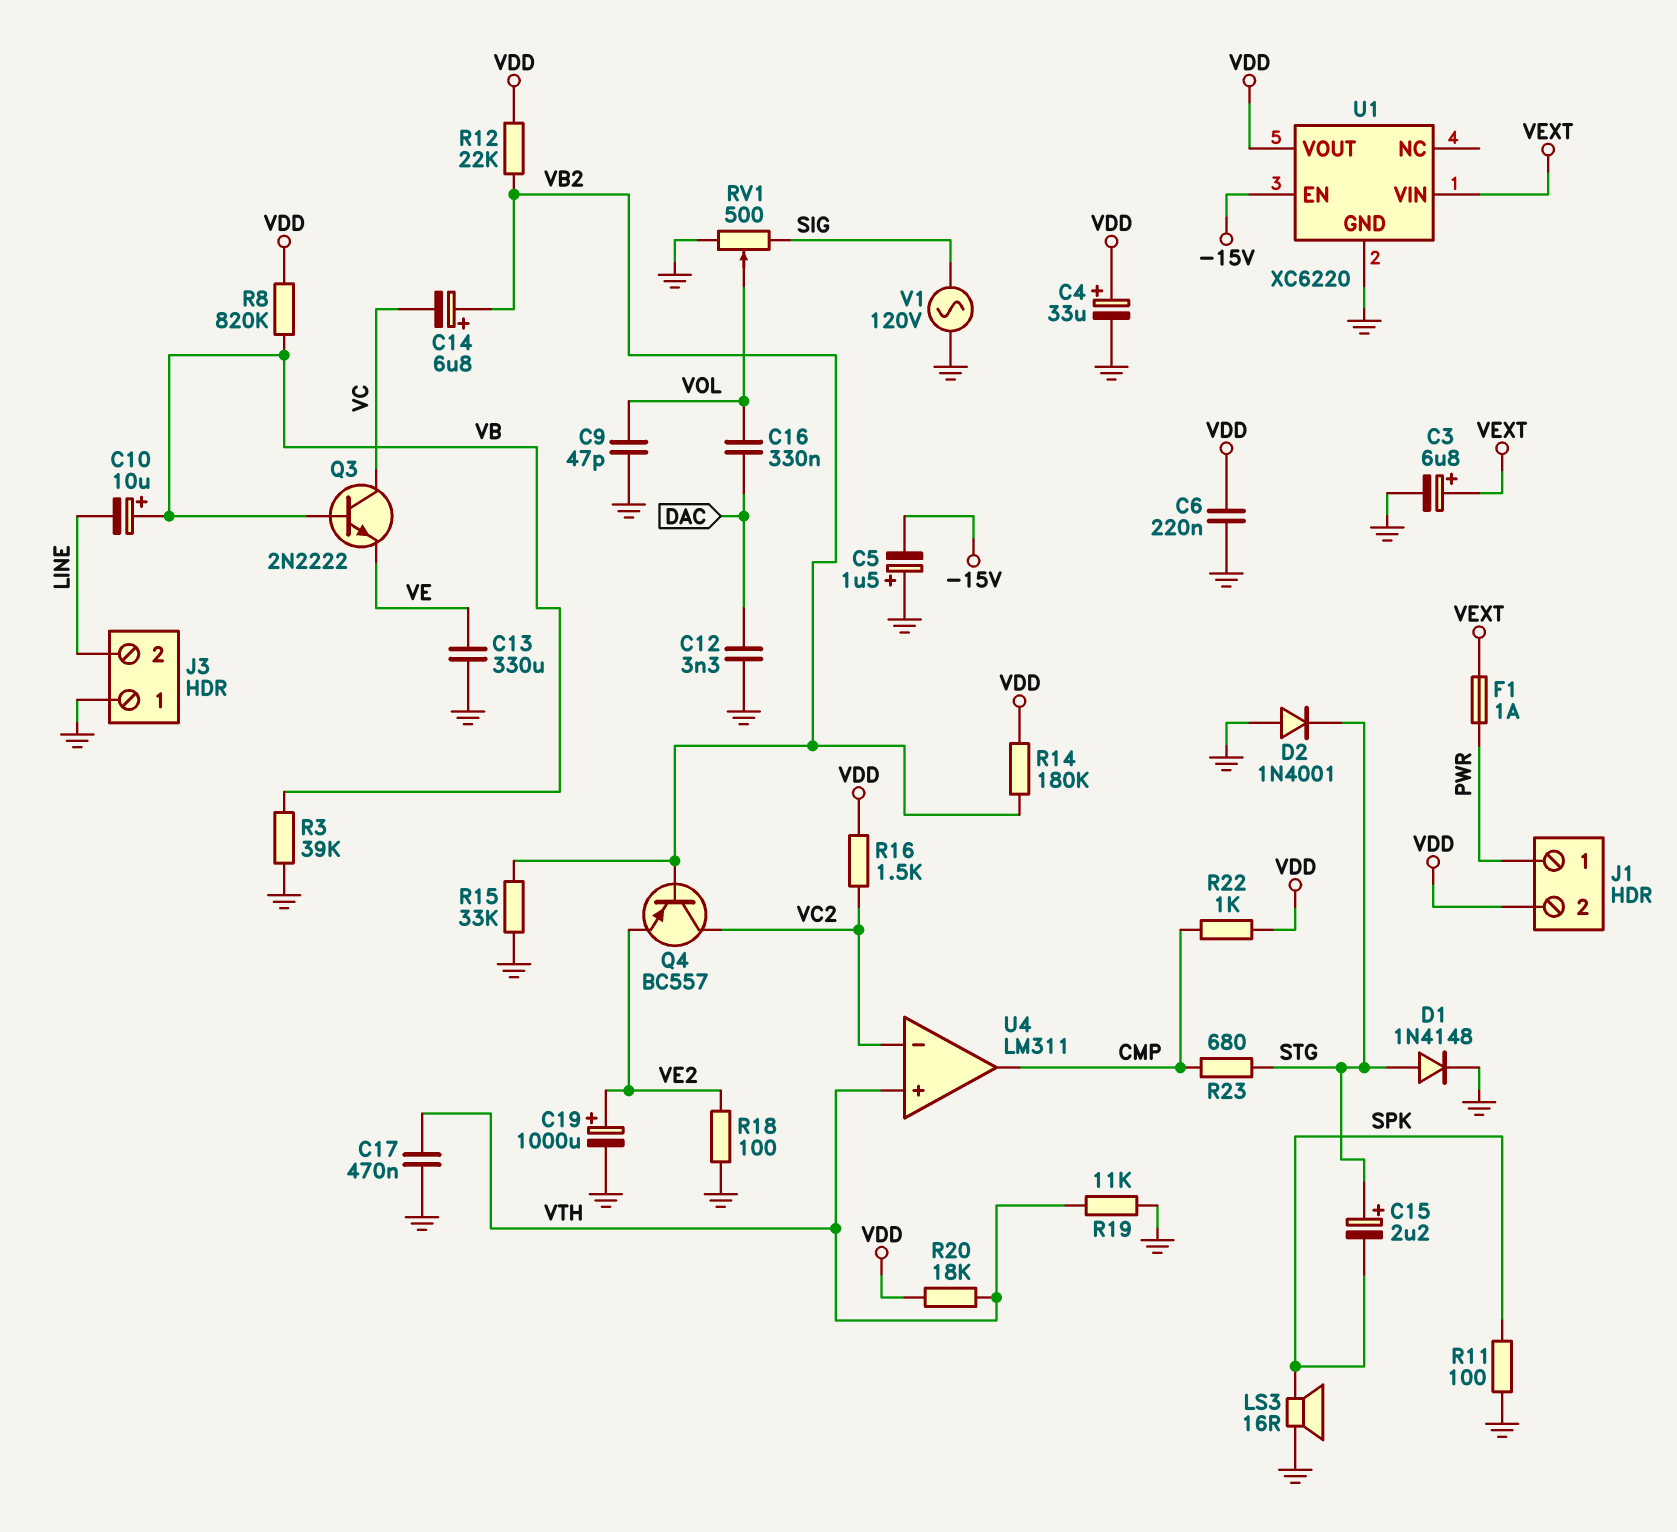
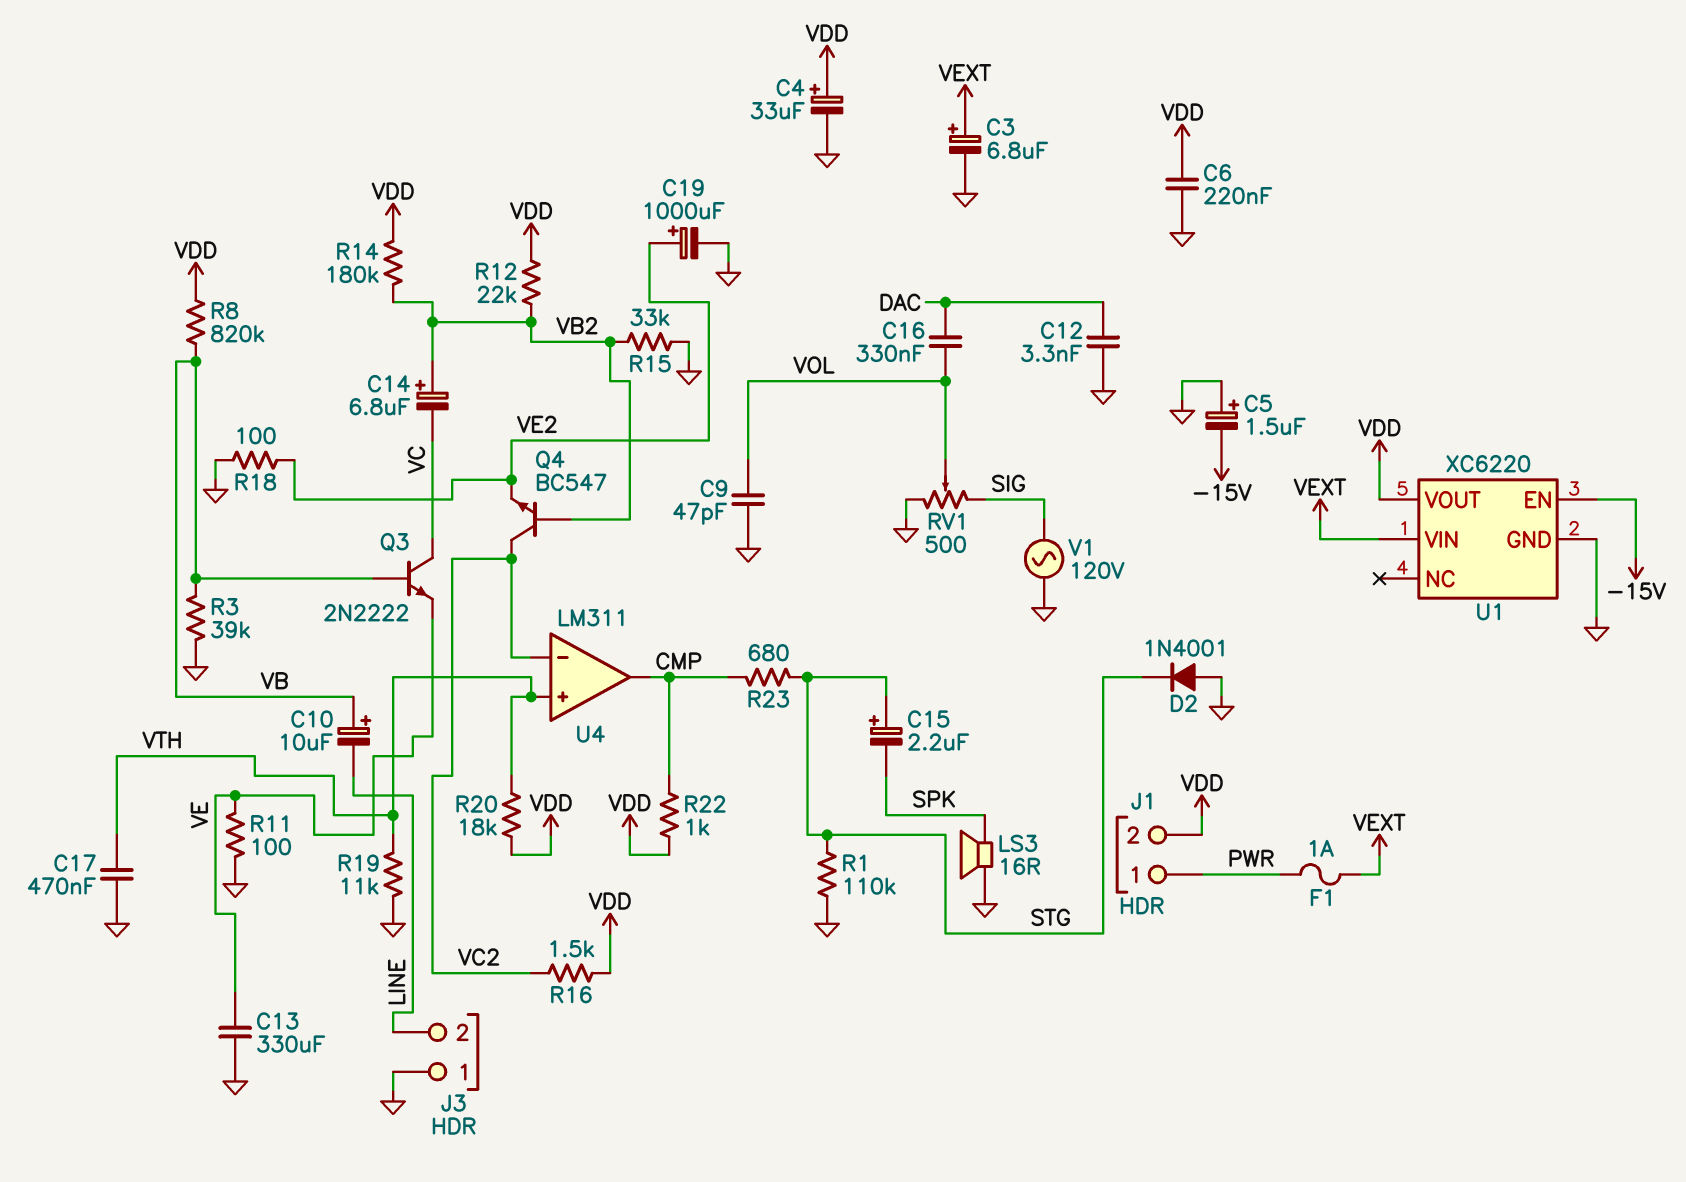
D1: diode 1N4148 (A STG, K GND) -> none
Q4: PNP BC557 (B VB2, C VC2, E VE2) -> NPN BC547 (B VB2, C VC2, E VE2)
R1: none -> 110k (GND, STG)
R11: 100 (GND, SPK) -> 100 (GND, VE)

